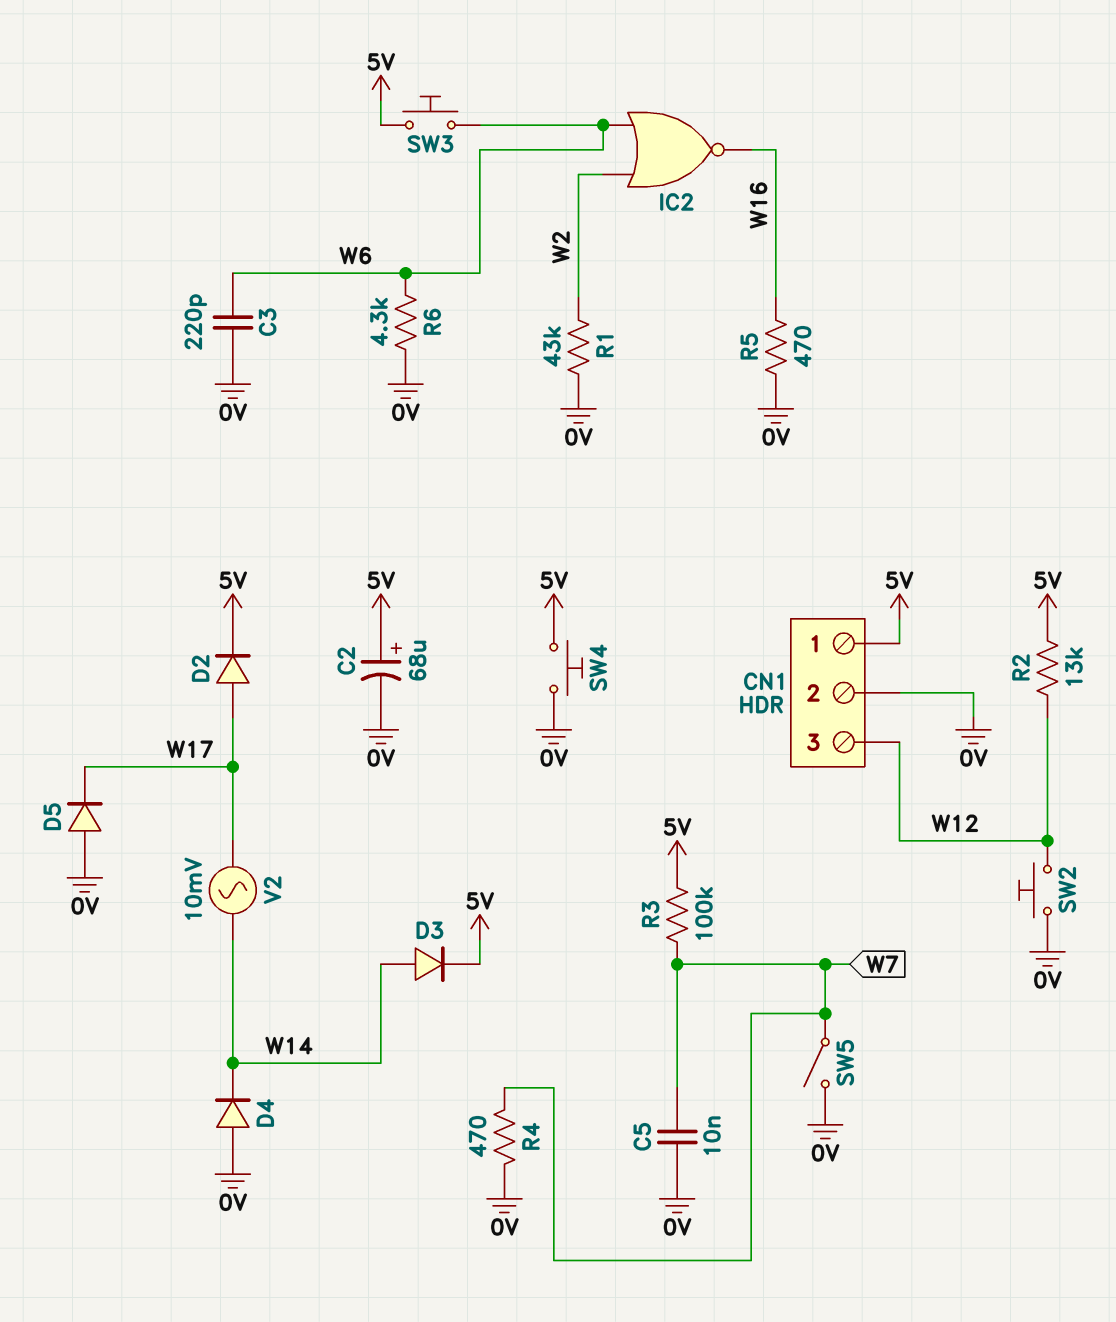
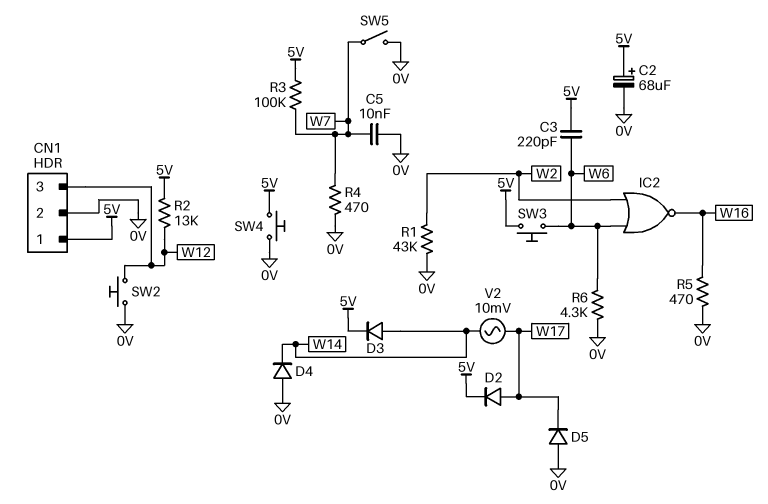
C3: 220pF (0V, W6) -> 220pF (5V, W6)

